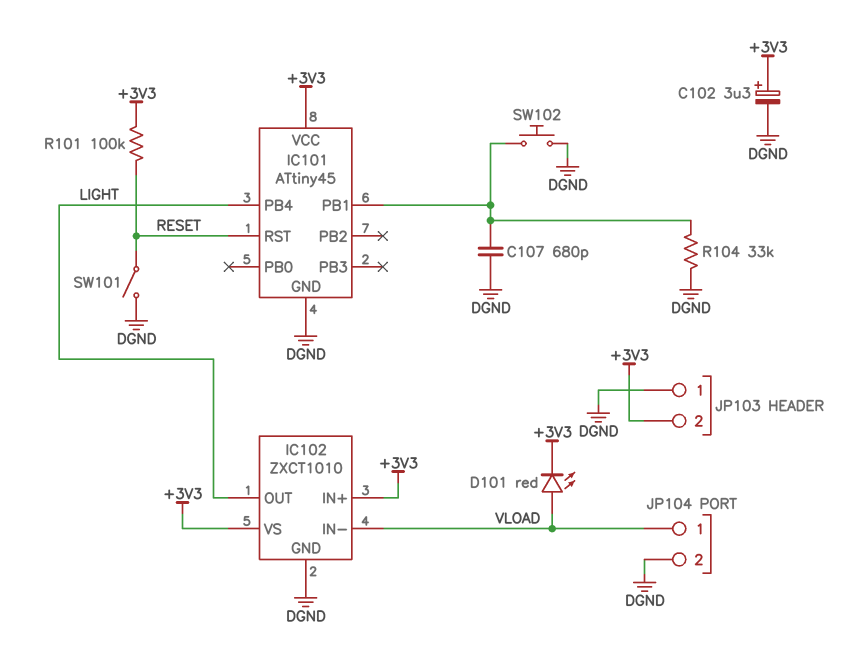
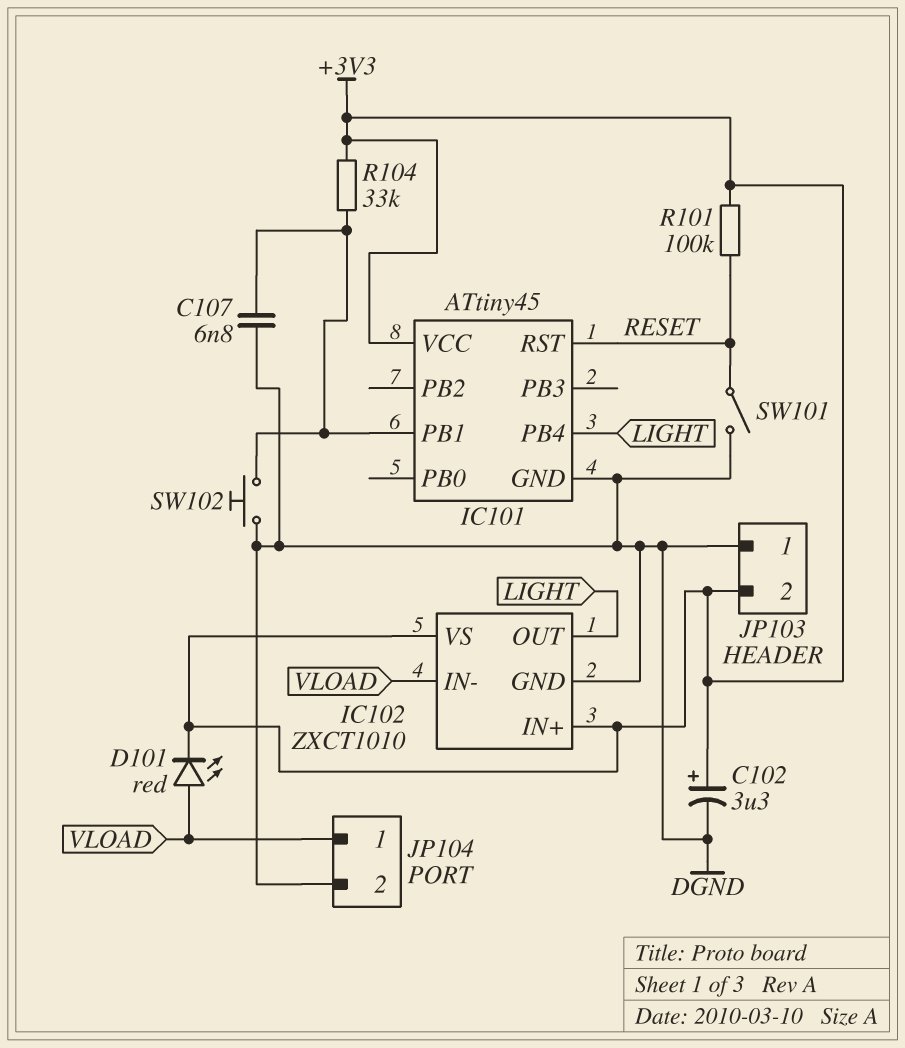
C107: 680pF (DGND, IC101/PB1) -> 6.8nF (DGND, IC101/PB1)
R104: 33k (DGND, IC101/PB1) -> 33k (+3V3, IC101/PB1)

